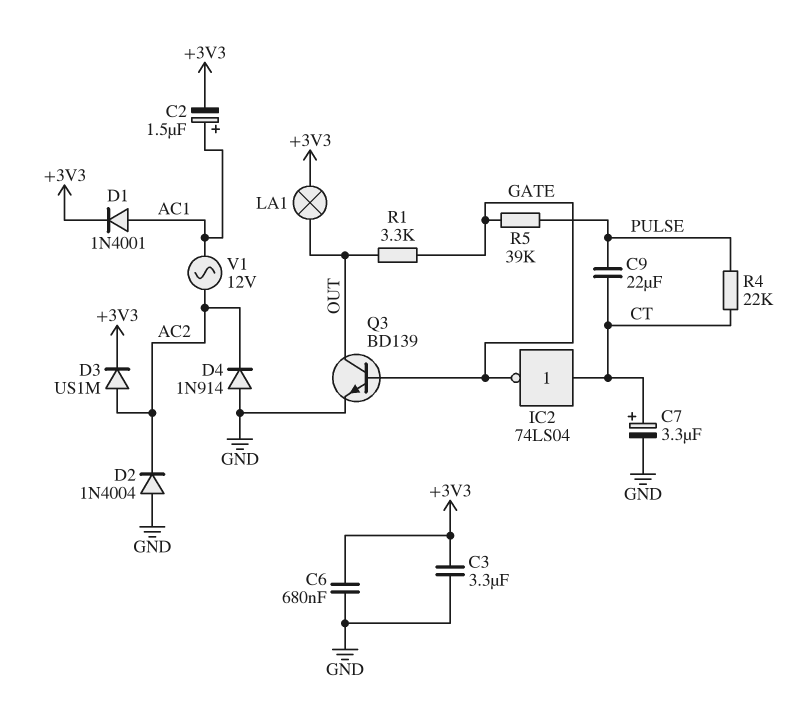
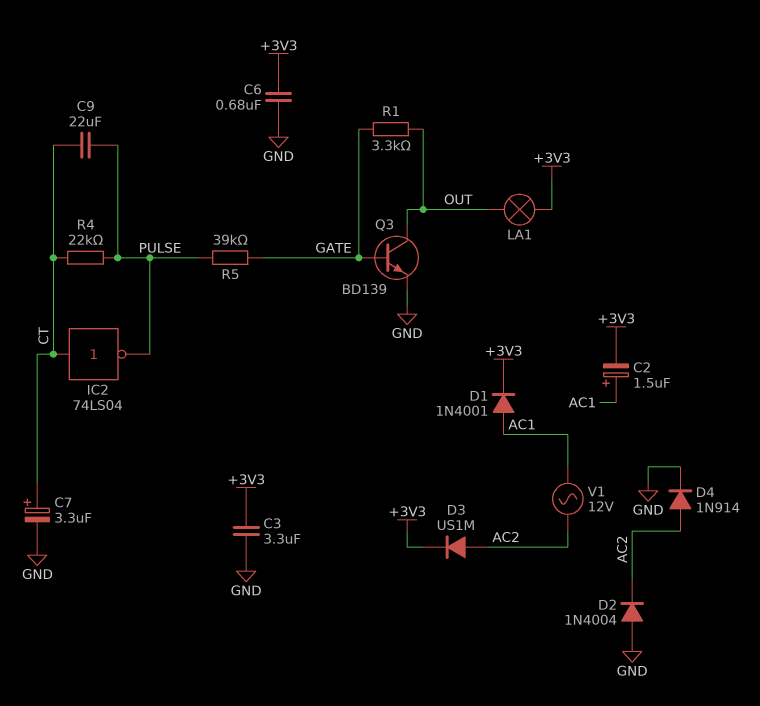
D4: diode 1N914 (A GND, K AC2) -> diode 1N914 (A AC2, K GND)
IC2: NOT 74LS04 (in CT, out GATE) -> NOT 74LS04 (in CT, out PULSE)

